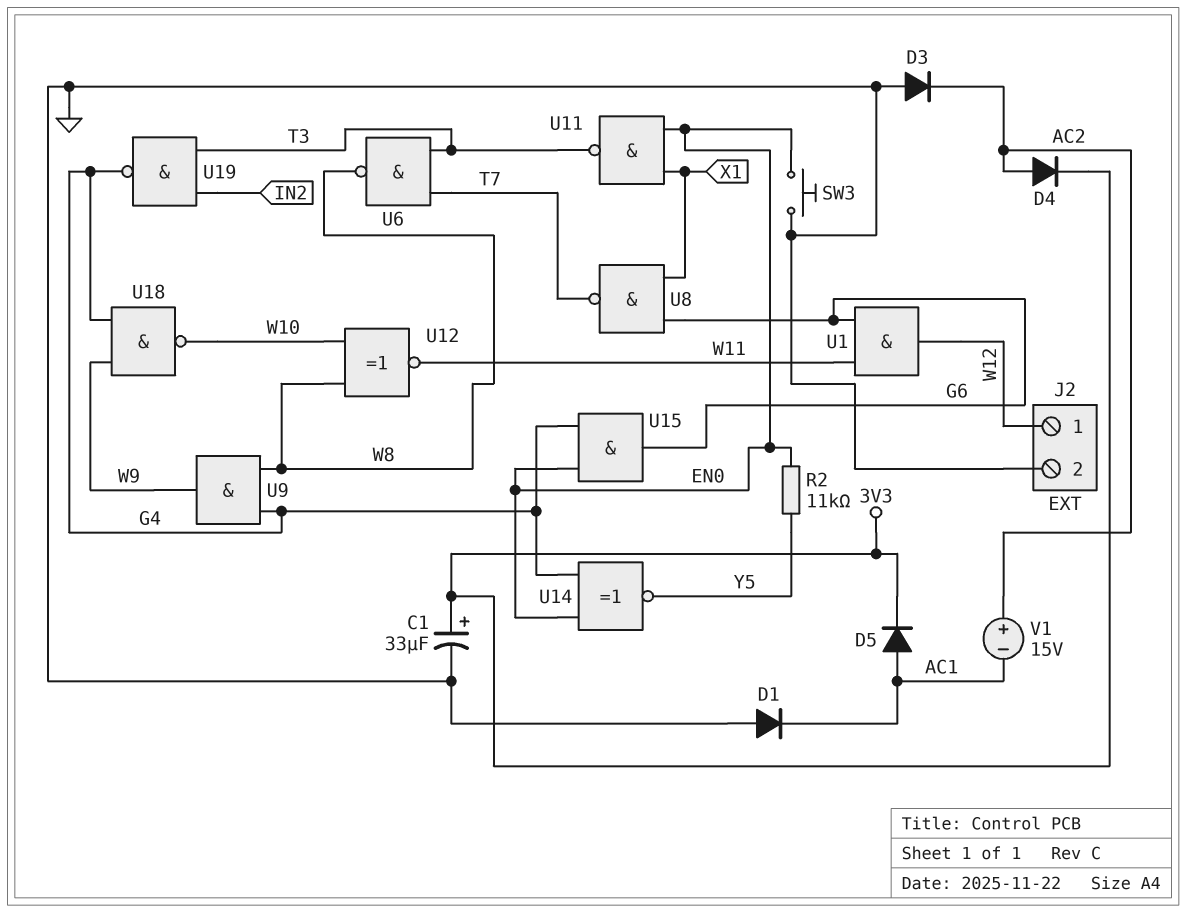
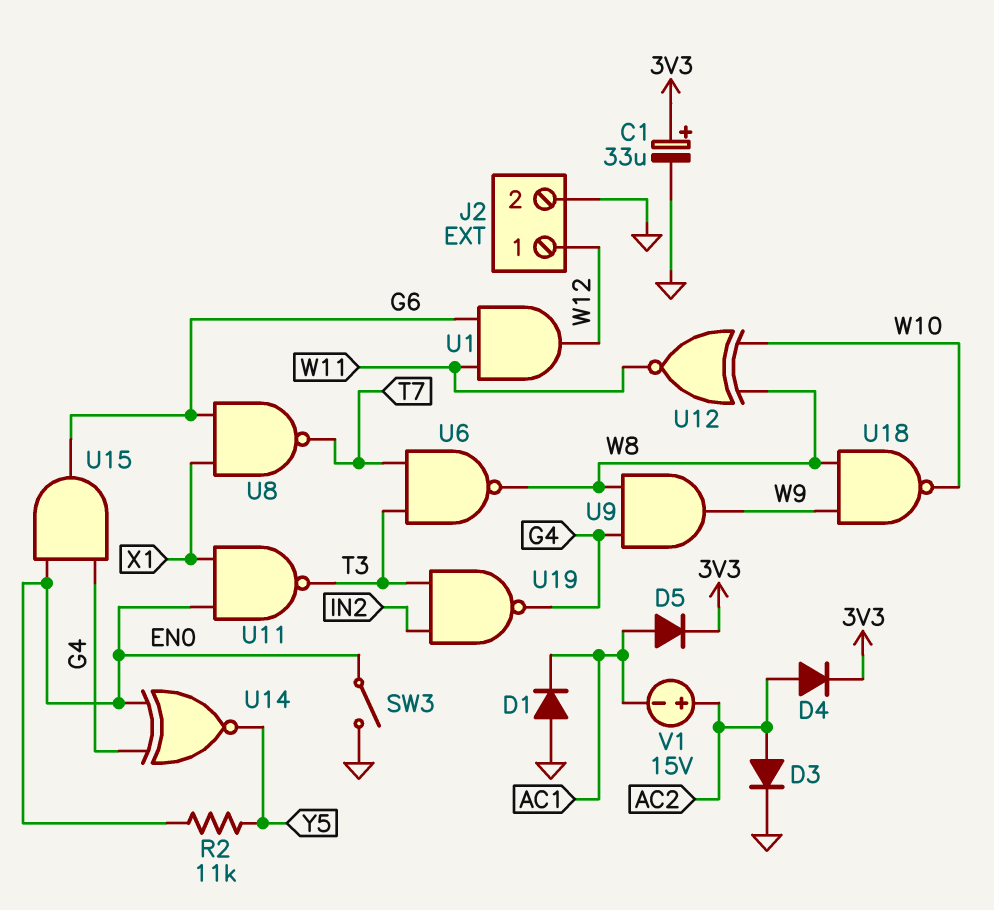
D3: diode (A GND, K AC2) -> diode (A AC2, K GND)
SW3: button (EN0, GND) -> switch (EN0, GND)
U18: NAND (in G4, in W9, out W10) -> NAND (in W8, in W9, out W10)

